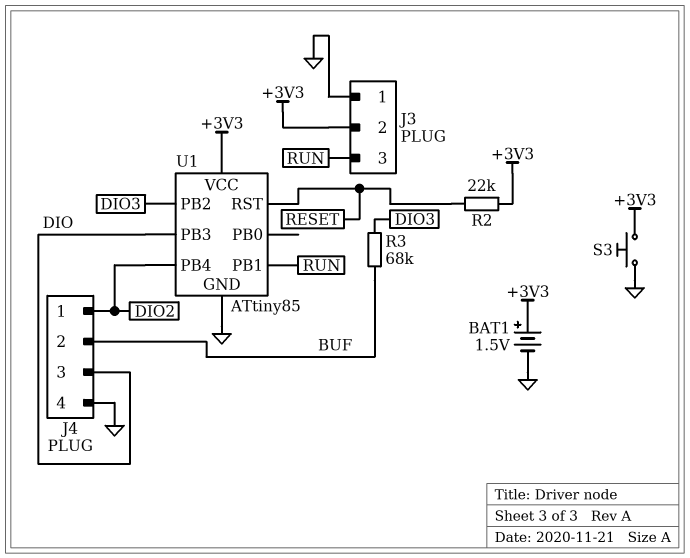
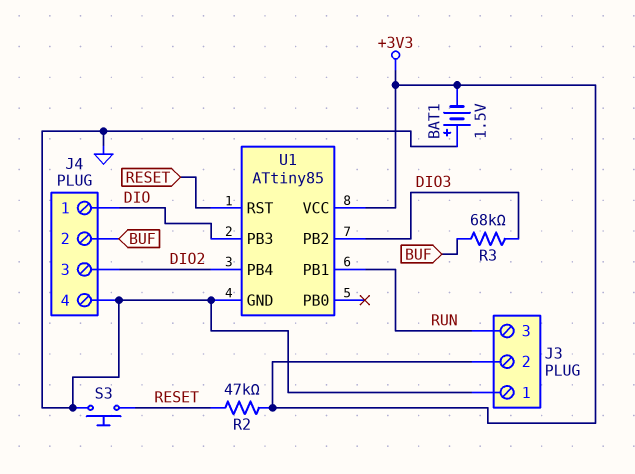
BAT1: 1.5V (plus +3V3, minus GND) -> 1.5V (plus GND, minus +3V3)
J4 pin 1: DIO2 -> DIO
J4 pin 3: DIO -> DIO2
R2: 22k (+3V3, RESET) -> 47k (+3V3, RESET)
S3: button (+3V3, GND) -> button (GND, RESET)

